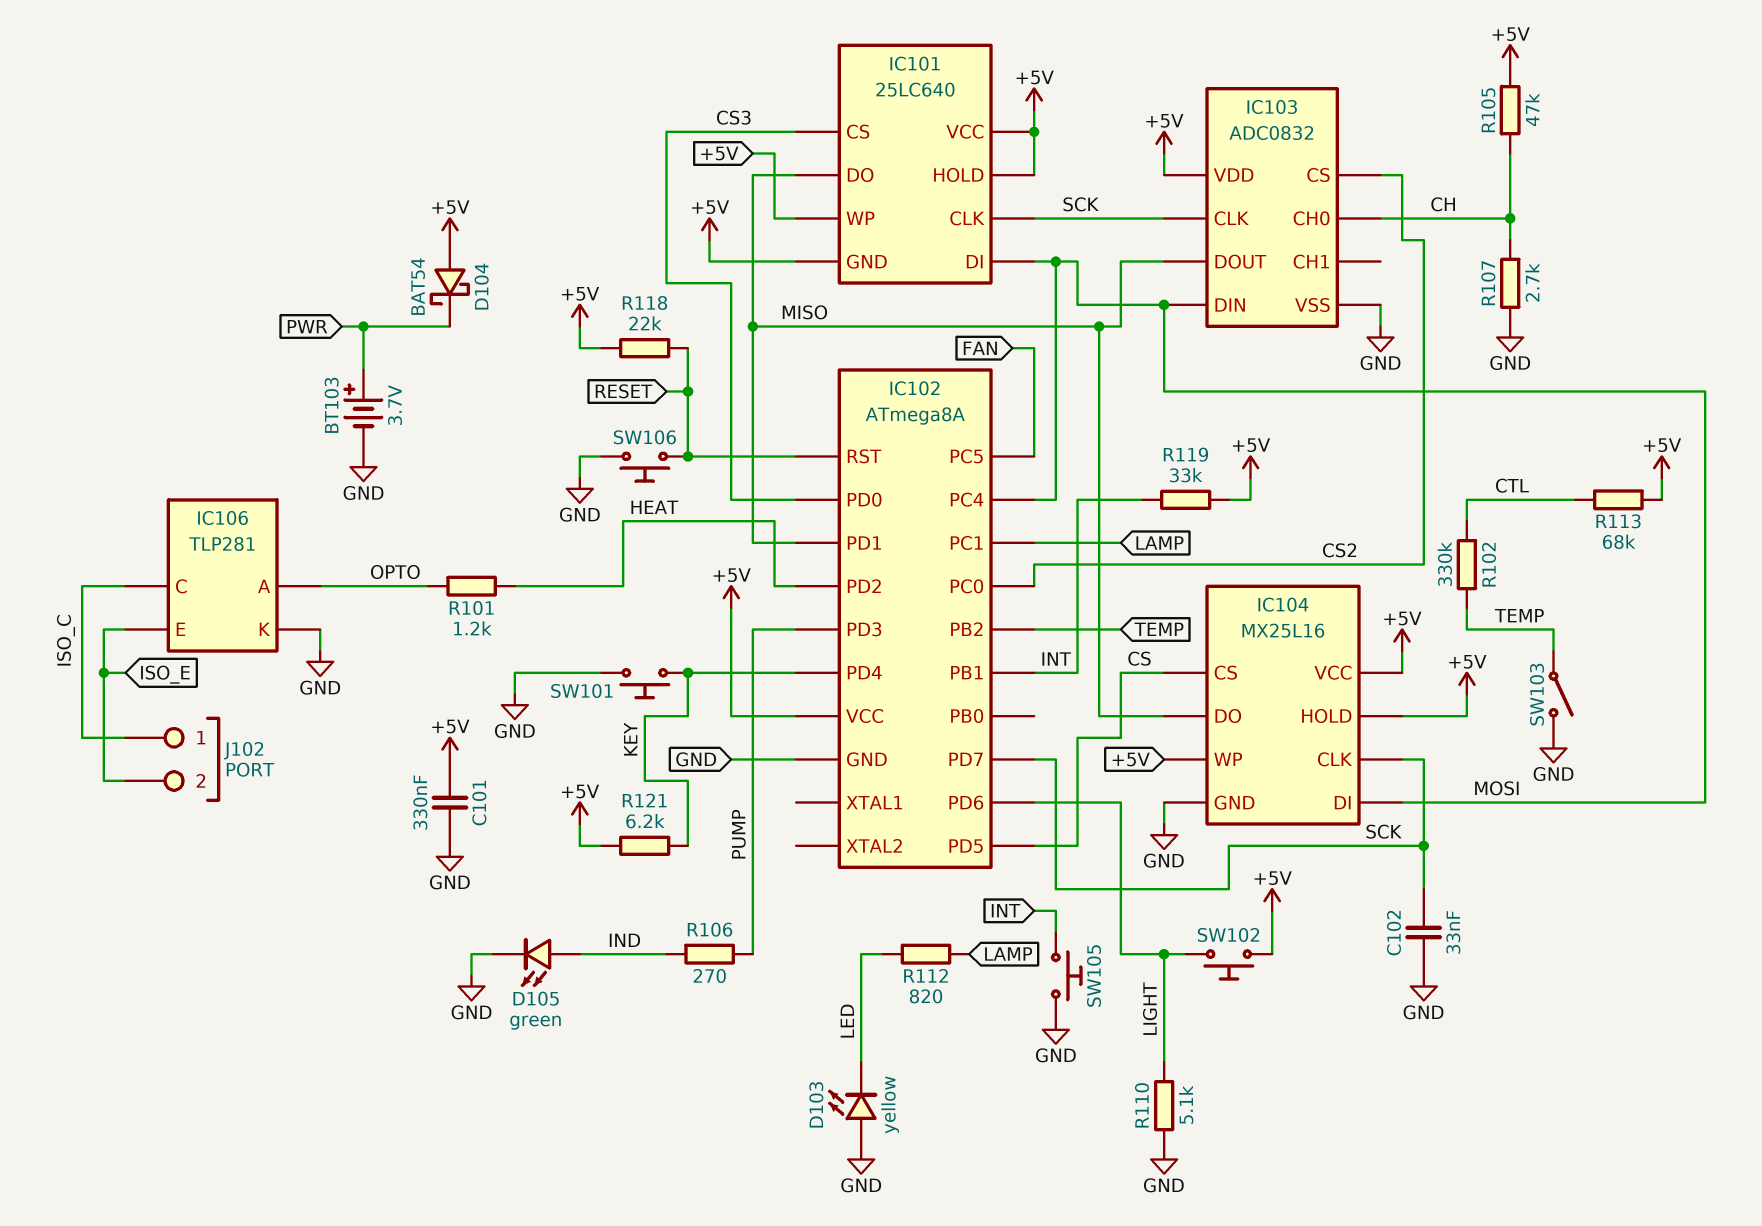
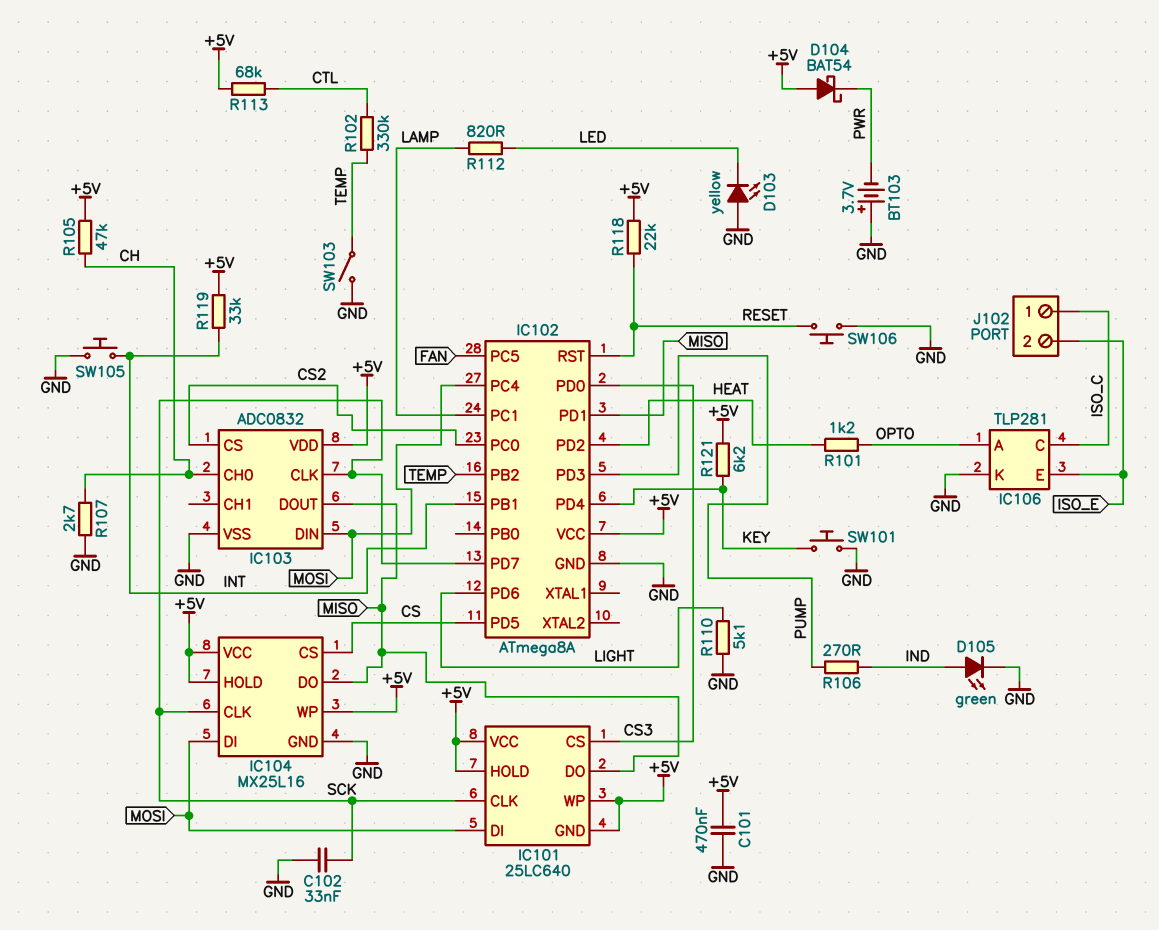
BT103: 3.7V (plus PWR, minus GND) -> 3.7V (plus GND, minus PWR)
C101: 330nF (+5V, GND) -> 470nF (+5V, GND)
SW102: button (+5V, LIGHT) -> none

